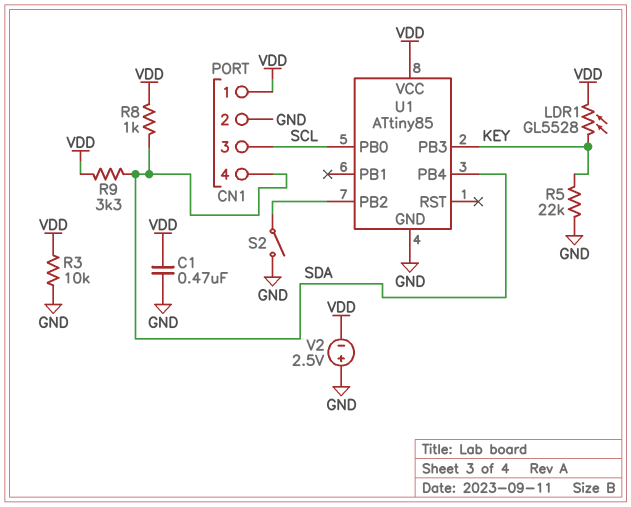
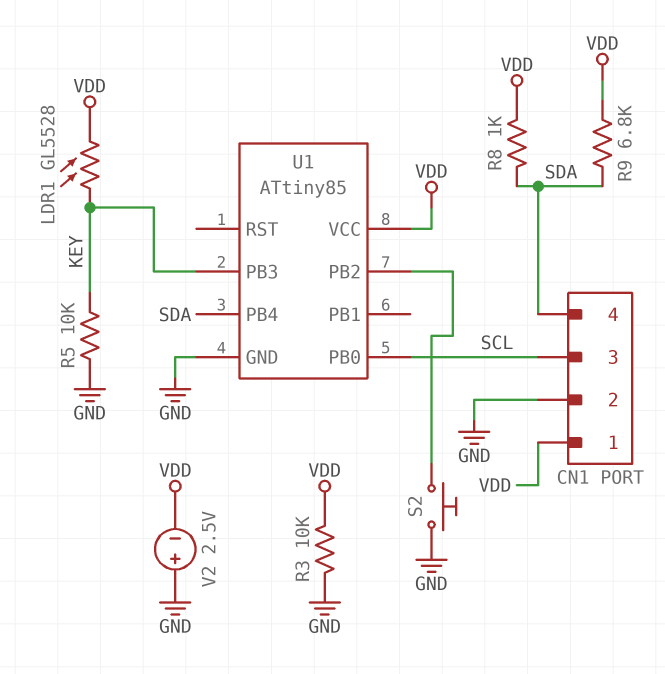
C1: 470nF (GND, VDD) -> none
R5: 22k (GND, KEY) -> 10k (GND, KEY)
R9: 3.3k (SDA, VDD) -> 6.8k (SDA, VDD)
S2: switch (GND, U1/PB2) -> button (GND, U1/PB2)

